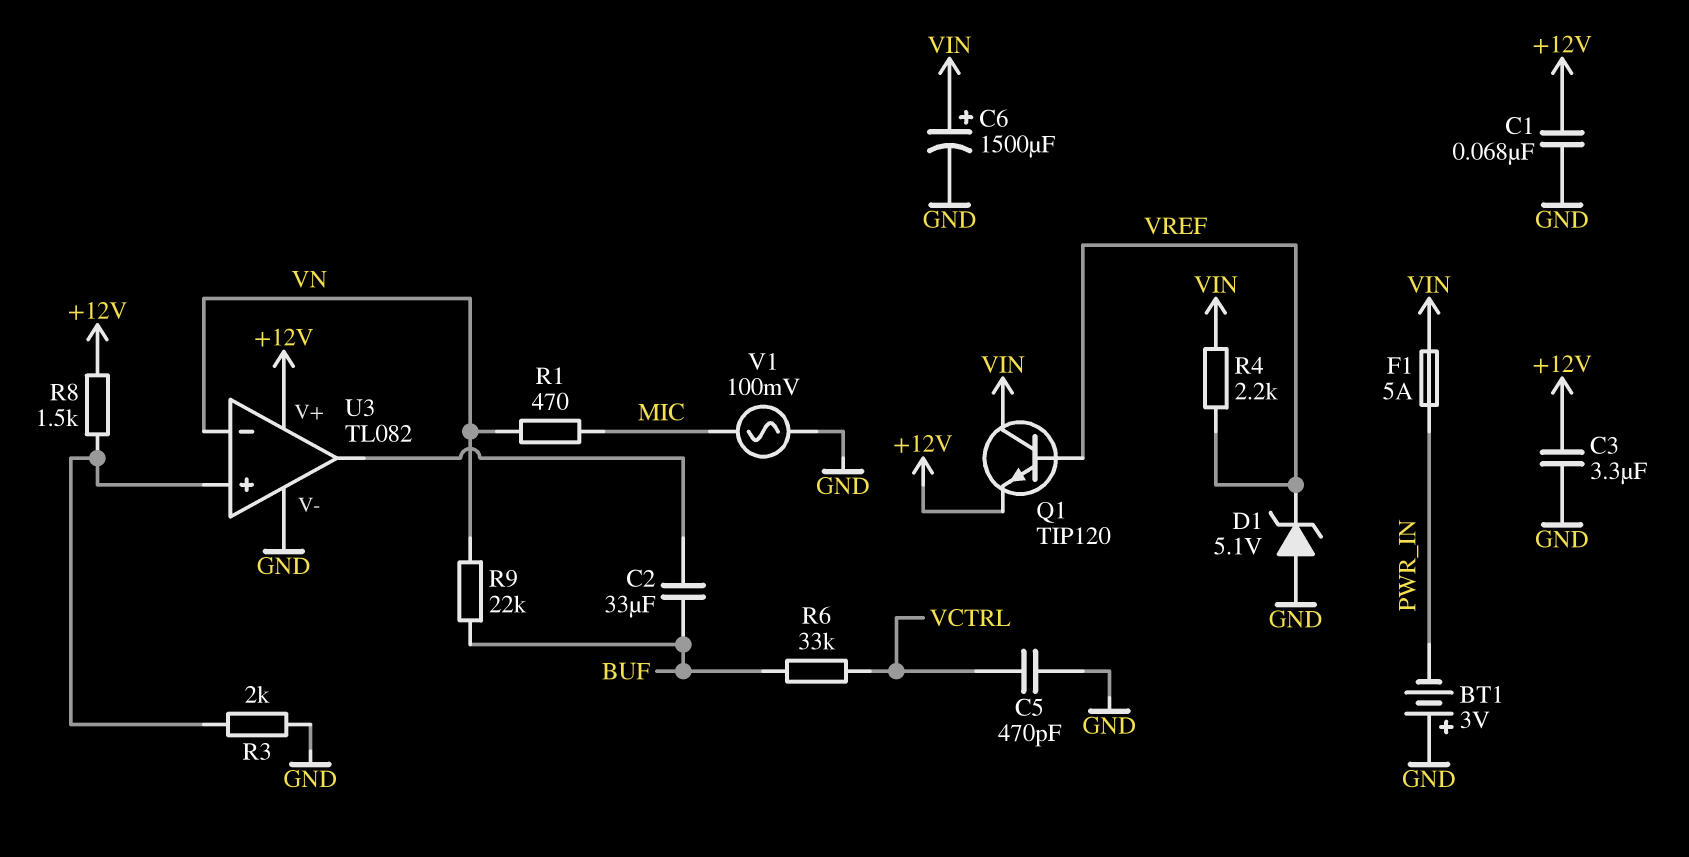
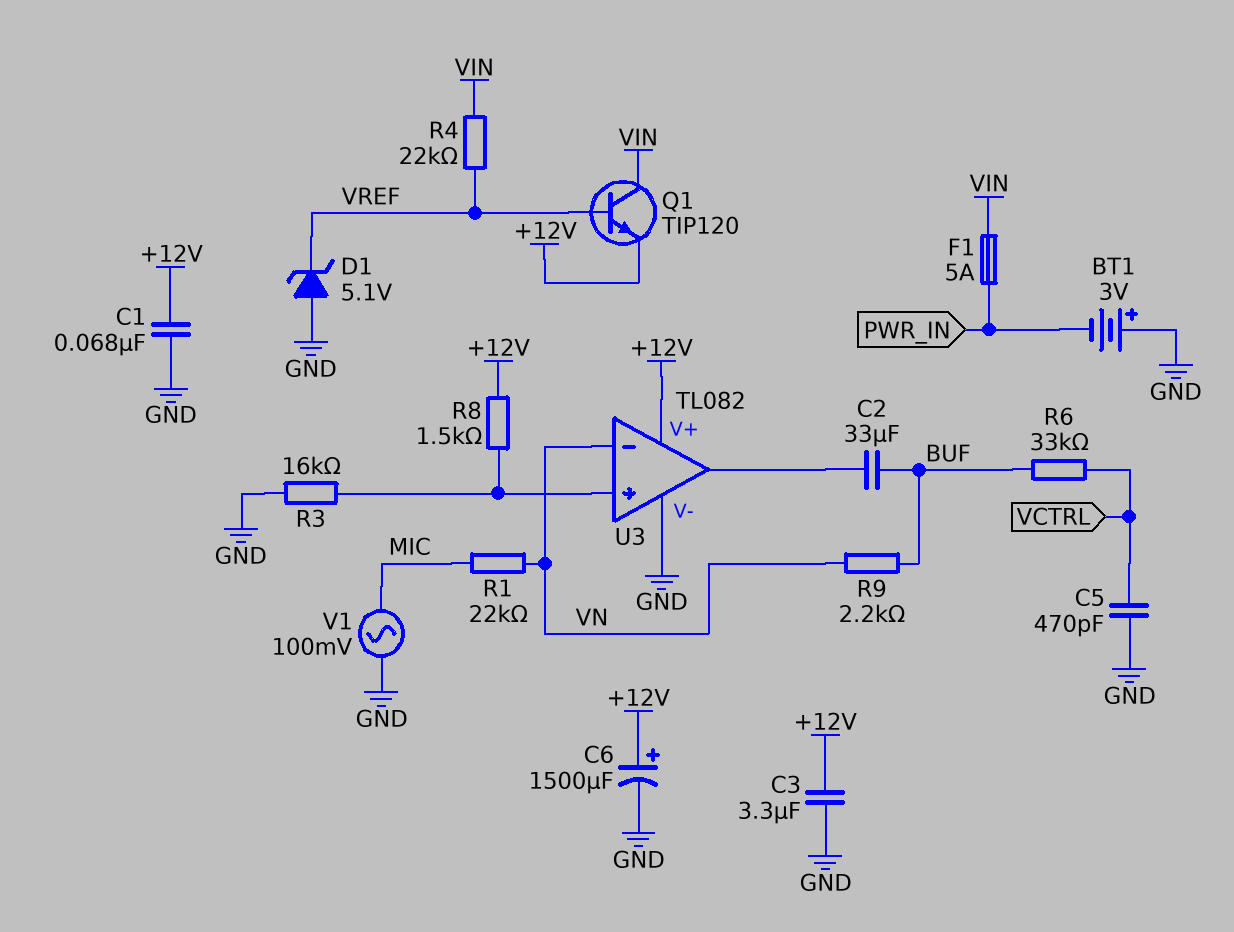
C6: 1500uF (plus VIN, minus GND) -> 1500uF (plus +12V, minus GND)
R1: 470 (MIC, VN) -> 22k (MIC, VN)
R3: 2k (GND, U3/in+) -> 16k (GND, U3/in+)
R4: 2.2k (VIN, VREF) -> 22k (VIN, VREF)
R9: 22k (BUF, VN) -> 2.2k (BUF, VN)

